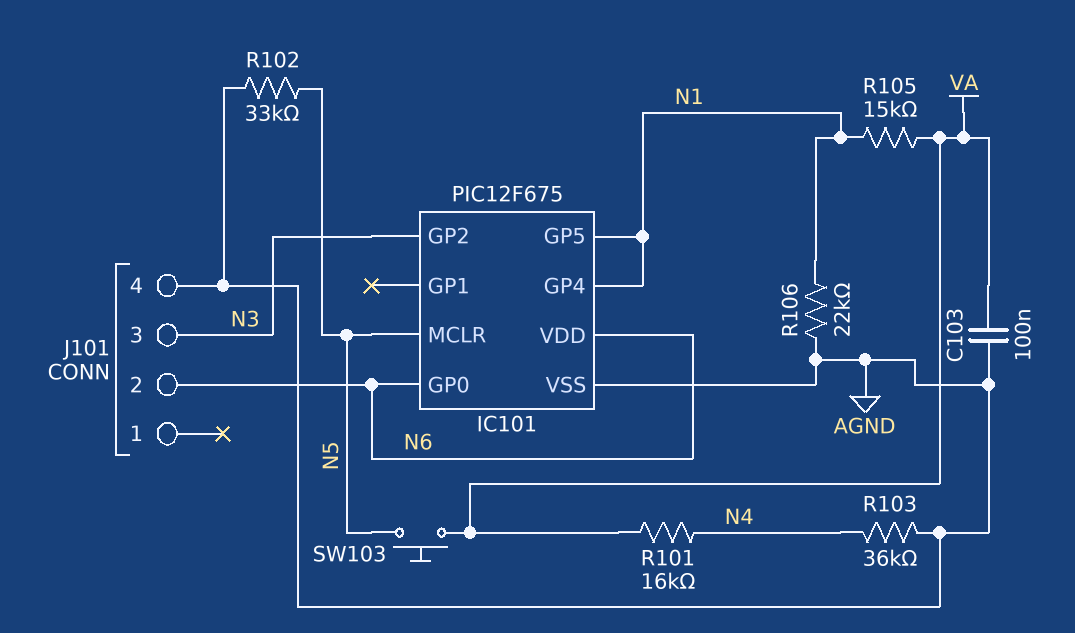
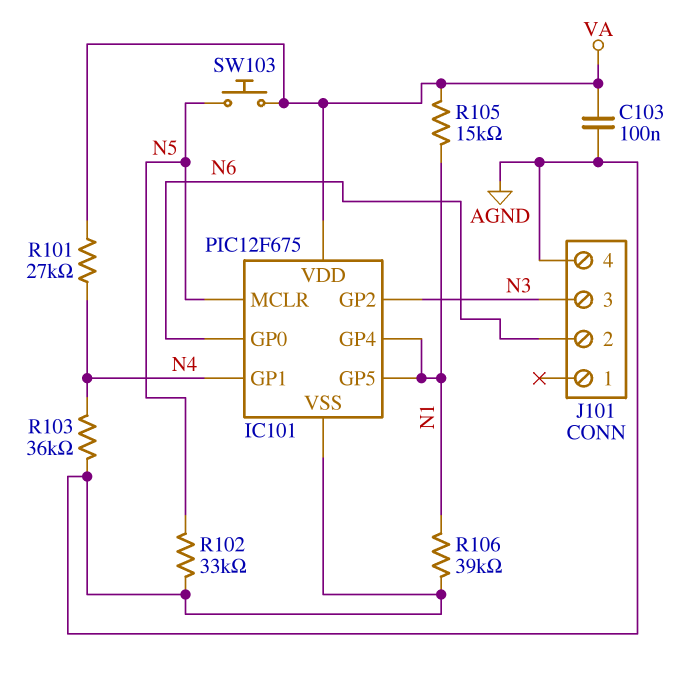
IC101 pin GP1: none -> N4
IC101 pin VDD: N6 -> VA
R101: 16k (N4, VA) -> 27k (N4, VA)
R106: 22k (AGND, N1) -> 39k (AGND, N1)

